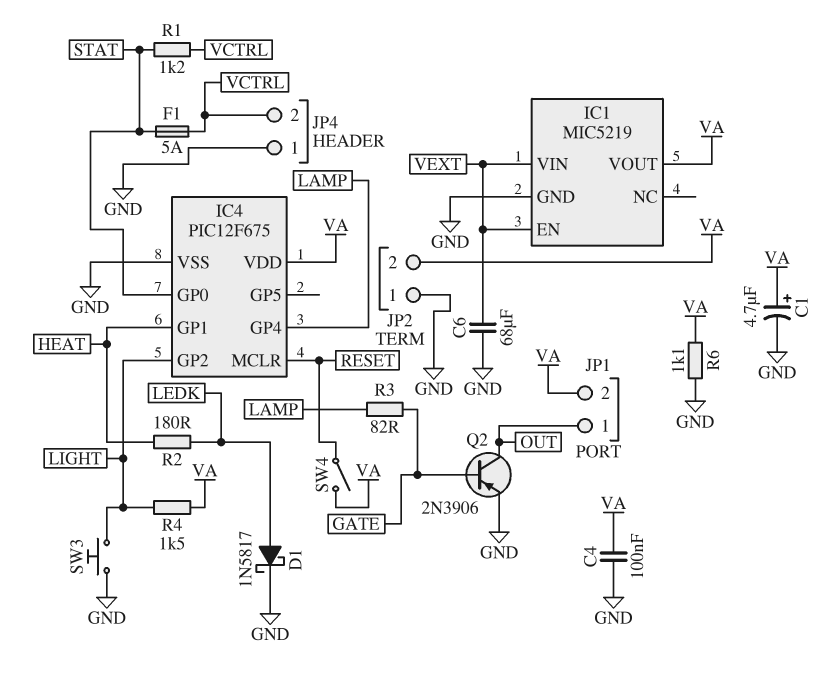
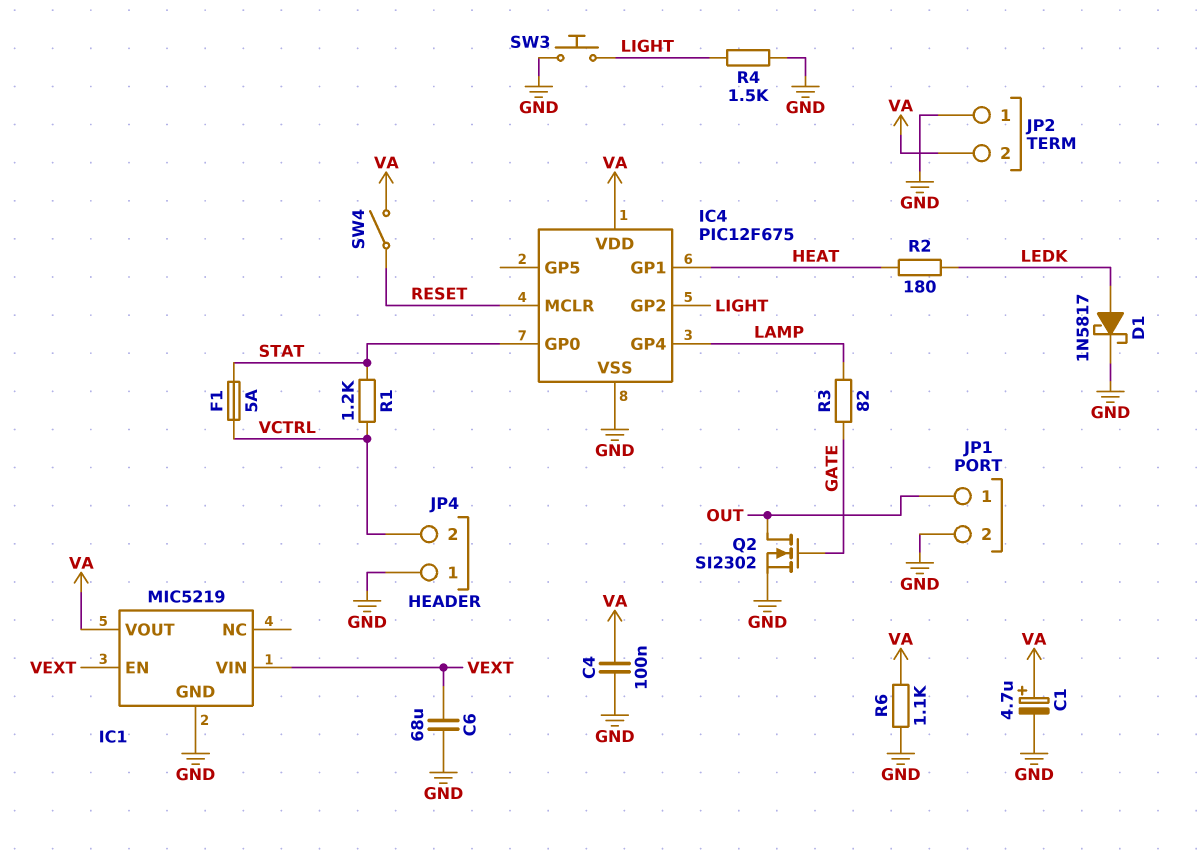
JP1 pin 2: VA -> GND
Q2: PNP 2N3906 (B GATE, C OUT, E GND) -> NMOS SI2302 (G GATE, D OUT, S GND)
R4: 1.5k (LIGHT, VA) -> 1.5k (GND, LIGHT)

